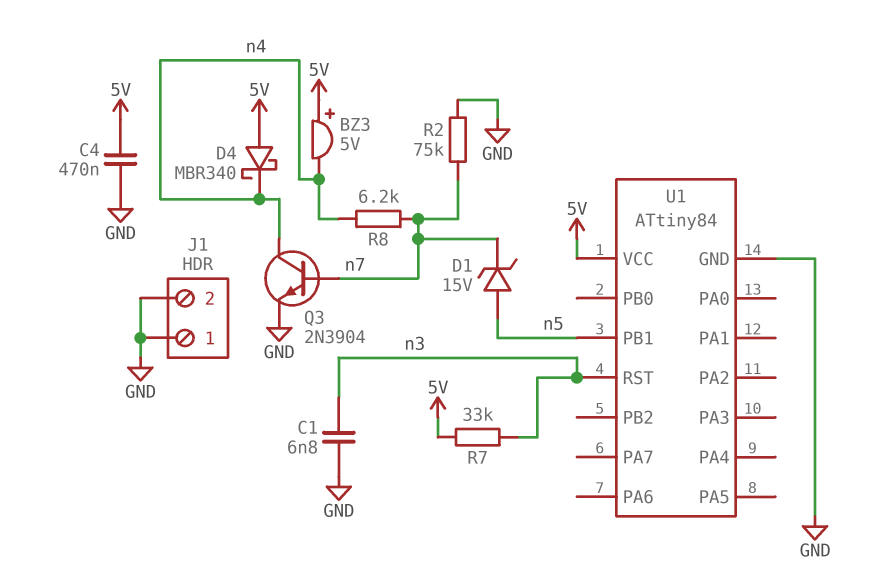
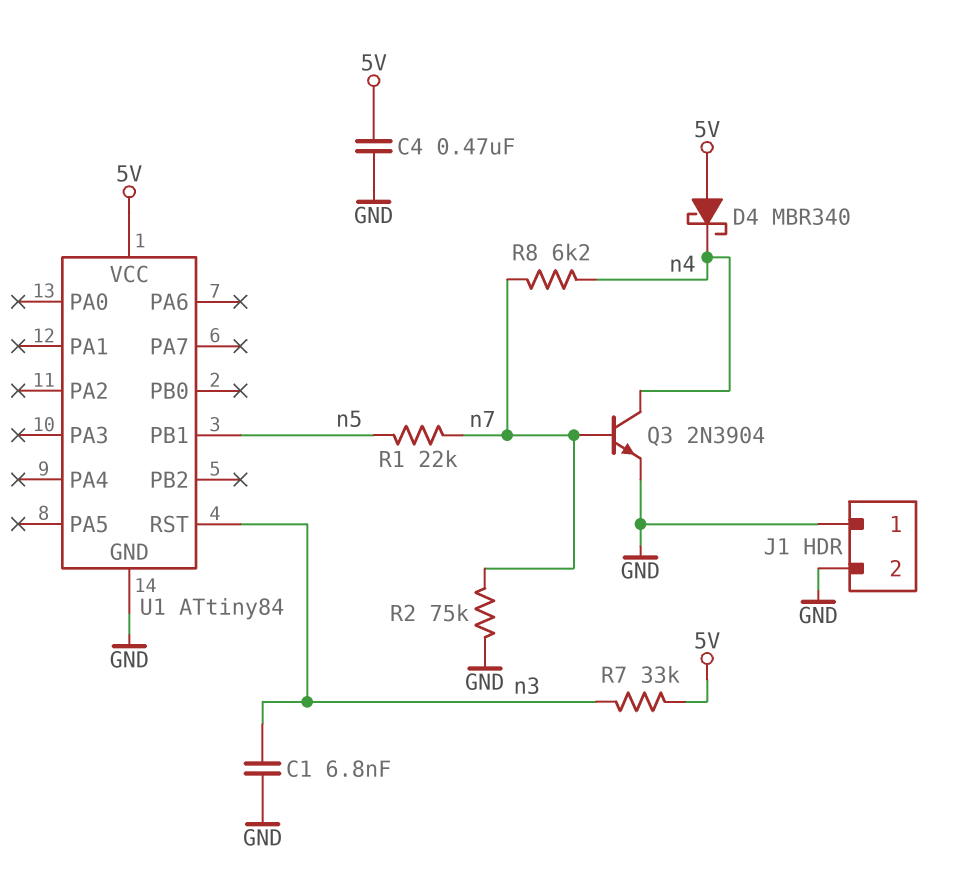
BZ3: buzzer 5V (plus 5V, minus n4) -> none
D1: zener 15V (A n5, K n7) -> none
R1: none -> 22k (n5, n7)

